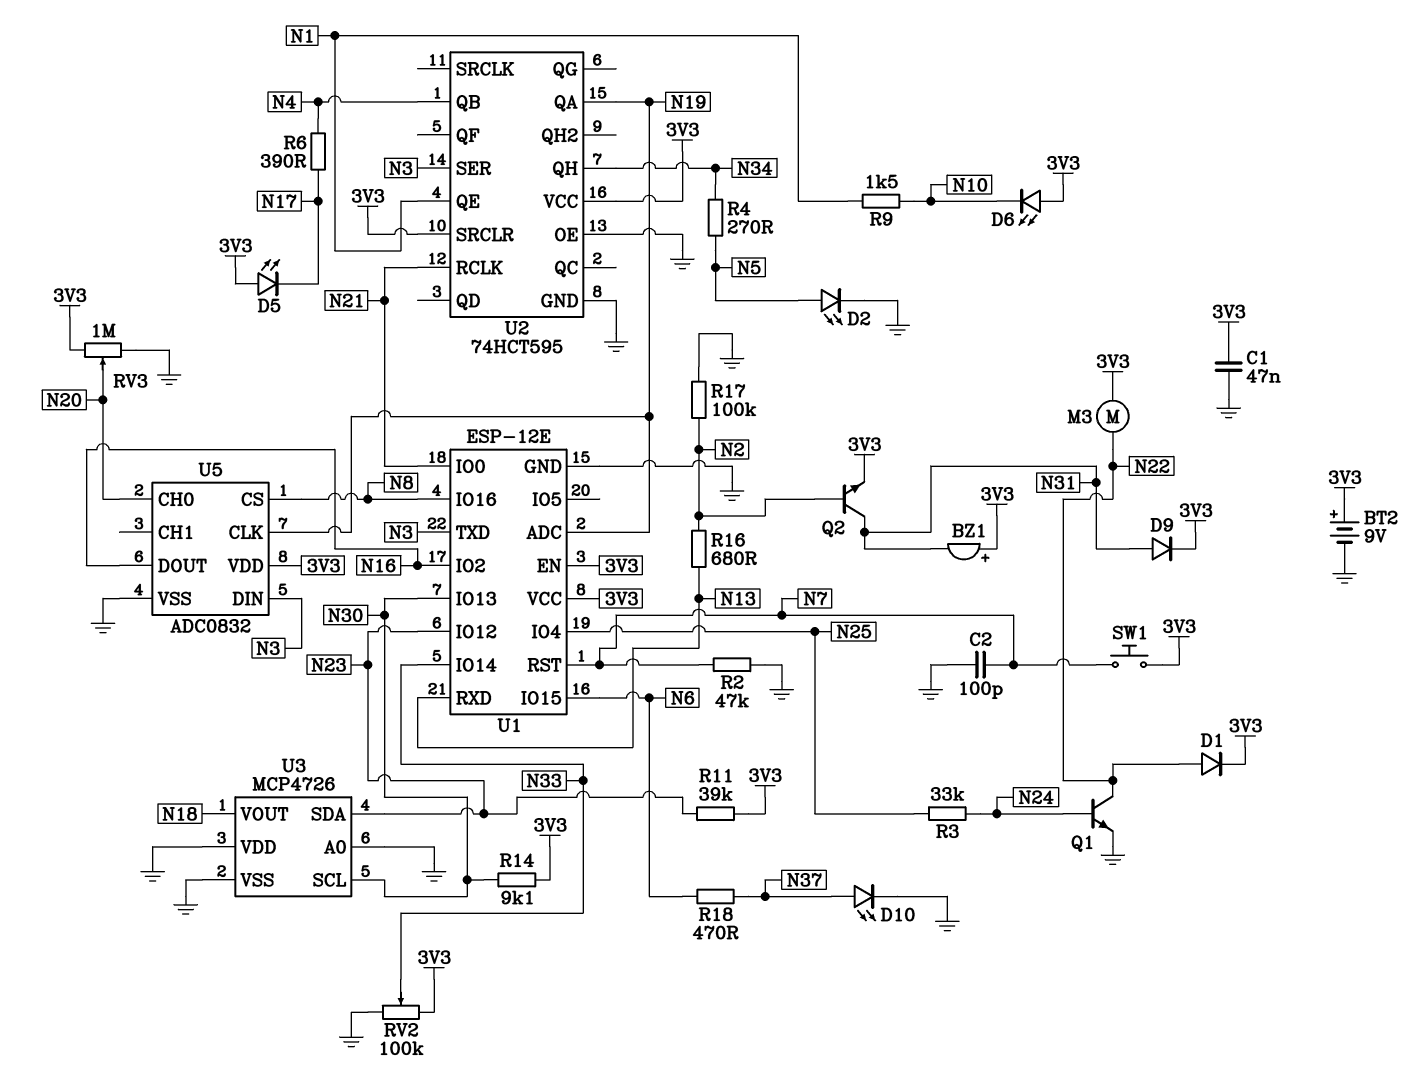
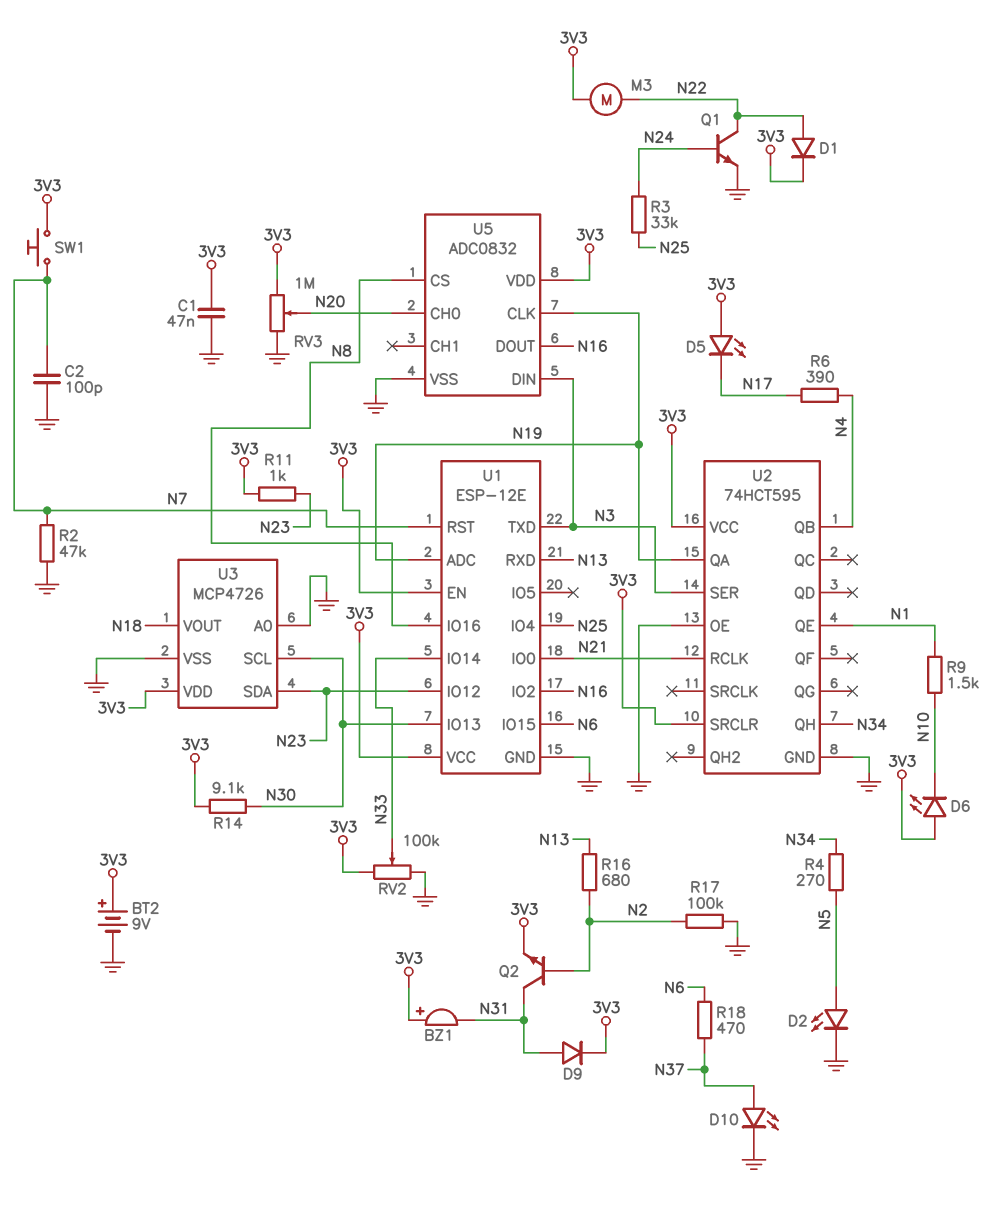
R11: 39k (3V3, N23) -> 1k (3V3, N23)
U3 pin VDD: GND -> 3V3

